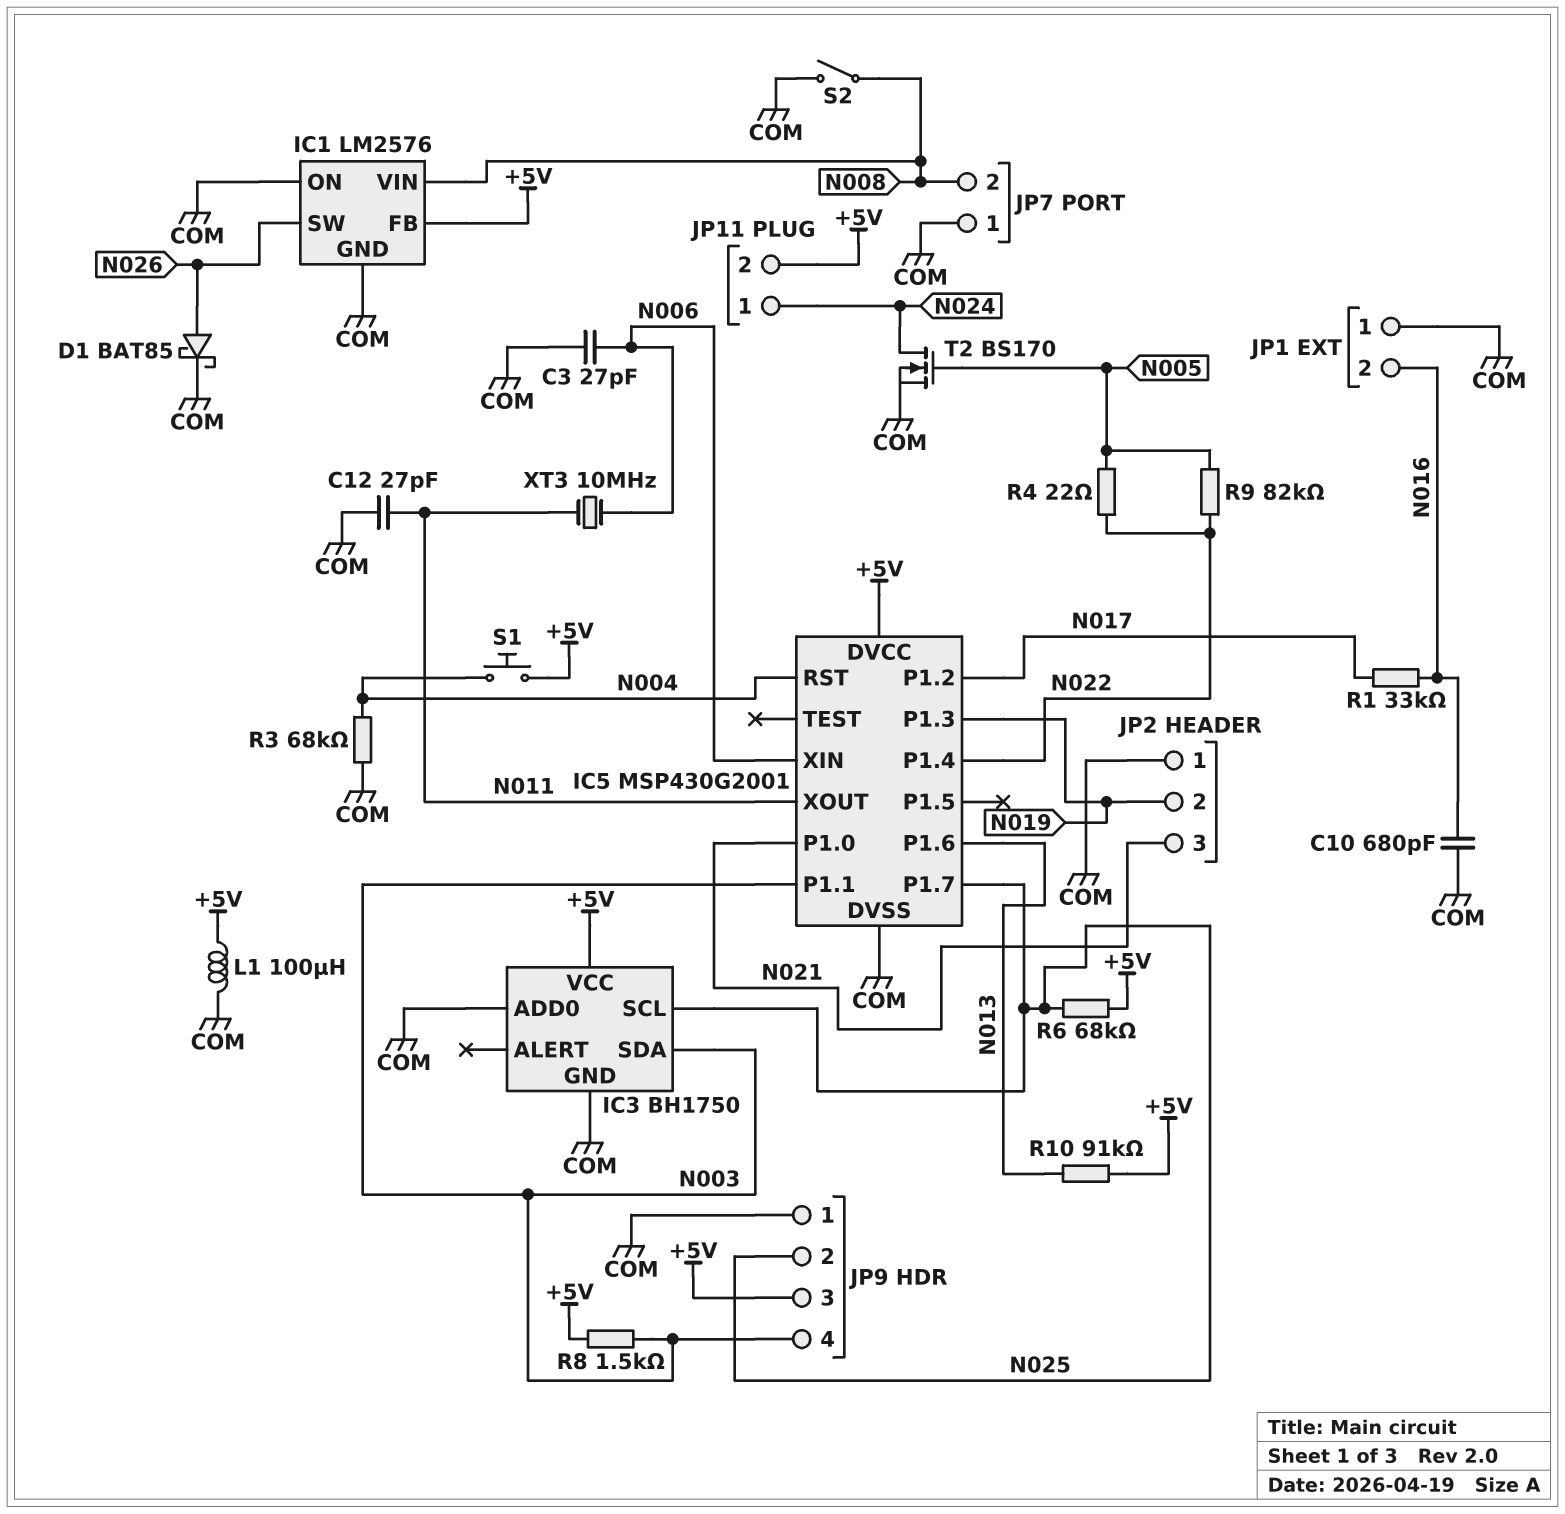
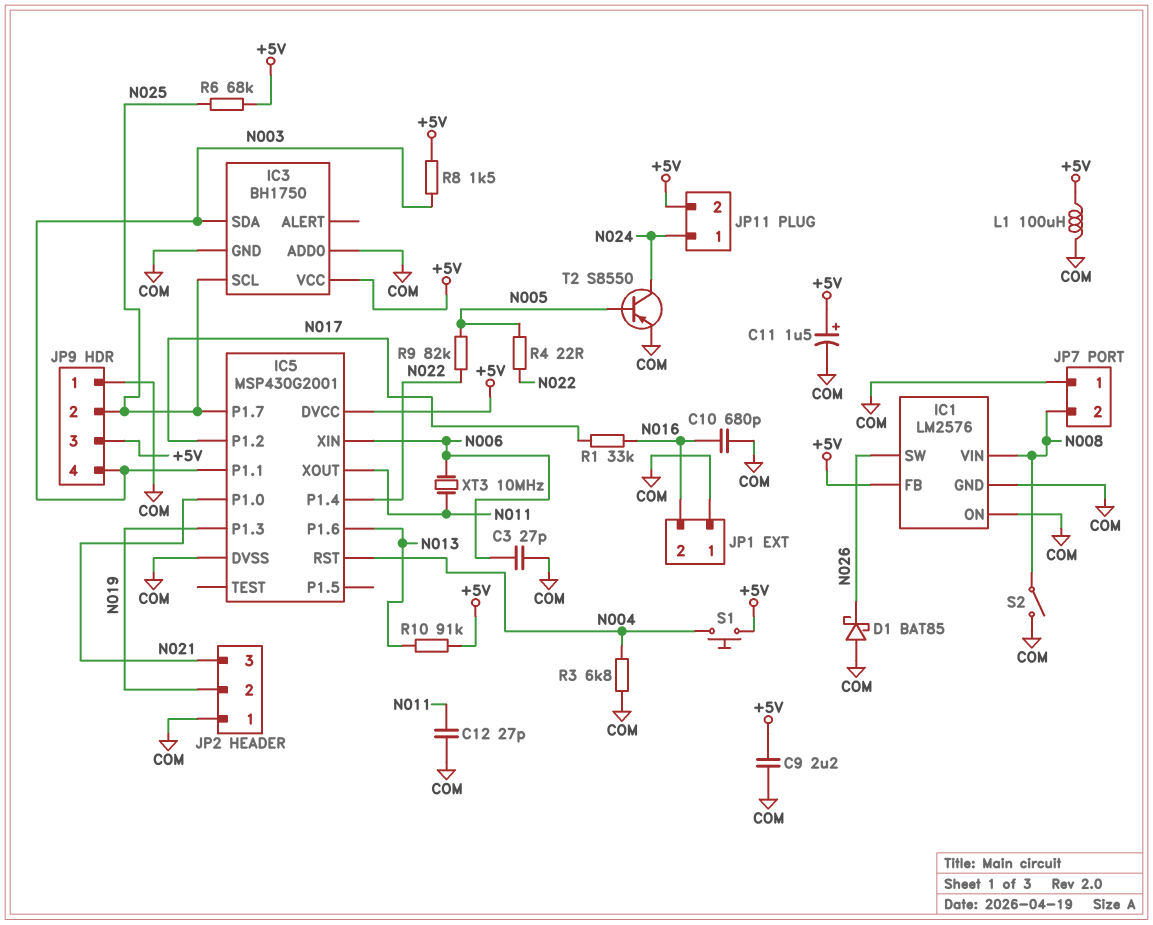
C9: none -> 2.2uF (+5V, COM)
C11: none -> 1.5uF (plus +5V, minus COM)
D1: schottky BAT85 (A N026, K COM) -> schottky BAT85 (A COM, K N026)
R3: 68k (COM, N004) -> 6.8k (COM, N004)
T2: NMOS BS170 (G N005, D N024, S COM) -> PNP S8550 (B N005, C N024, E COM)

